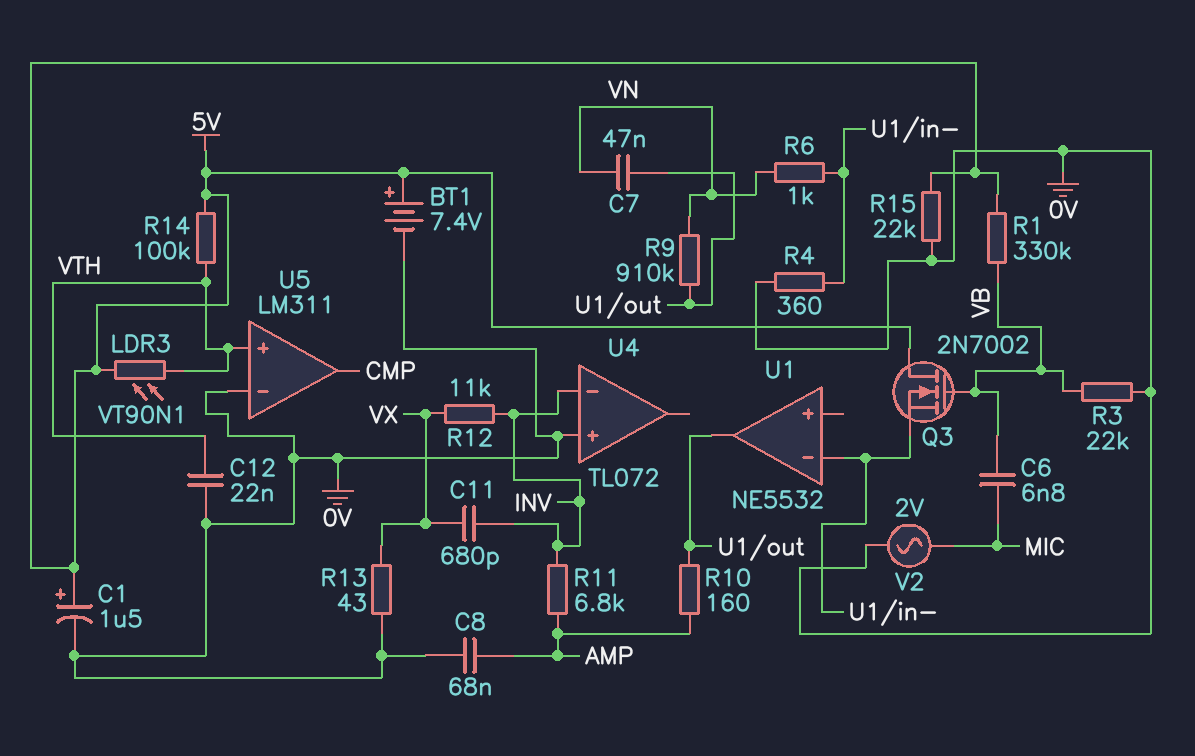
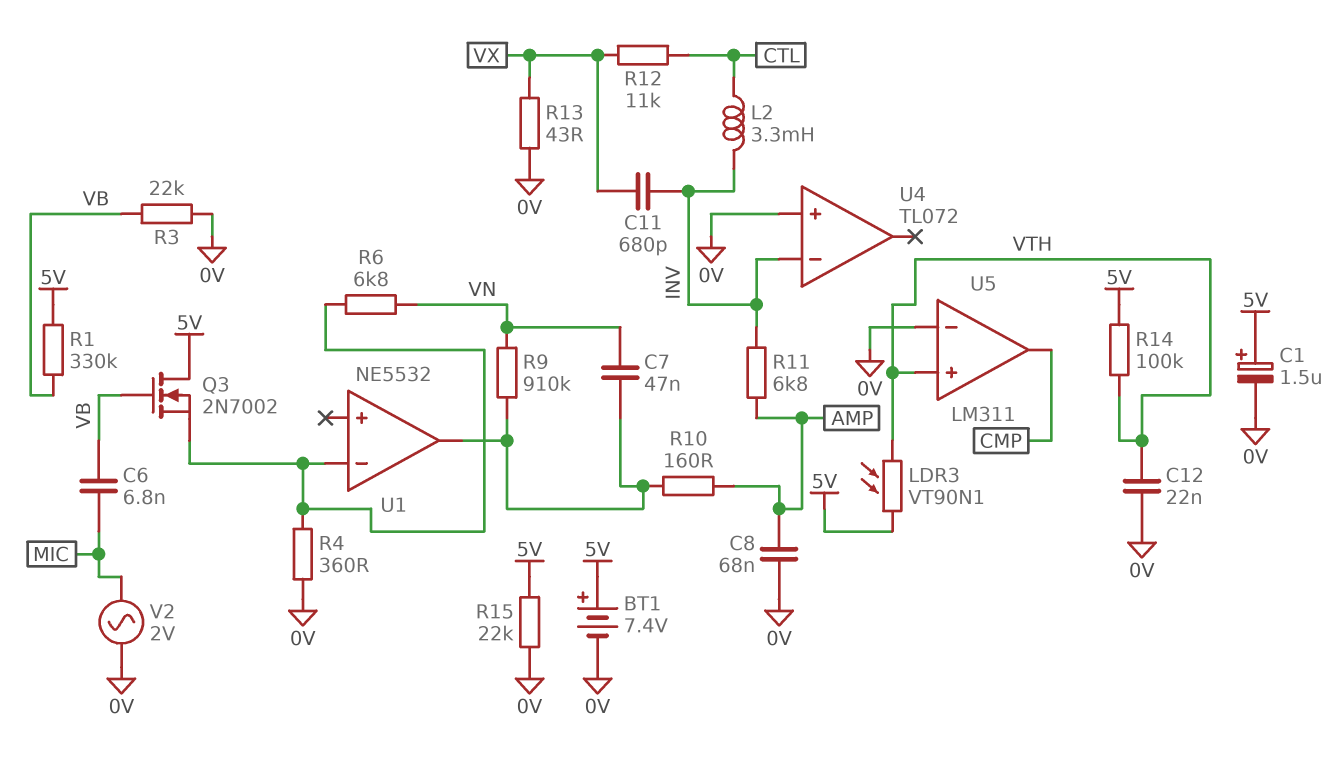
L2: none -> 3.3mH (CTL, INV)
R6: 1k (U1/in-, VN) -> 6.8k (U1/in-, VN)
R12: 11k (INV, VX) -> 11k (CTL, VX)

